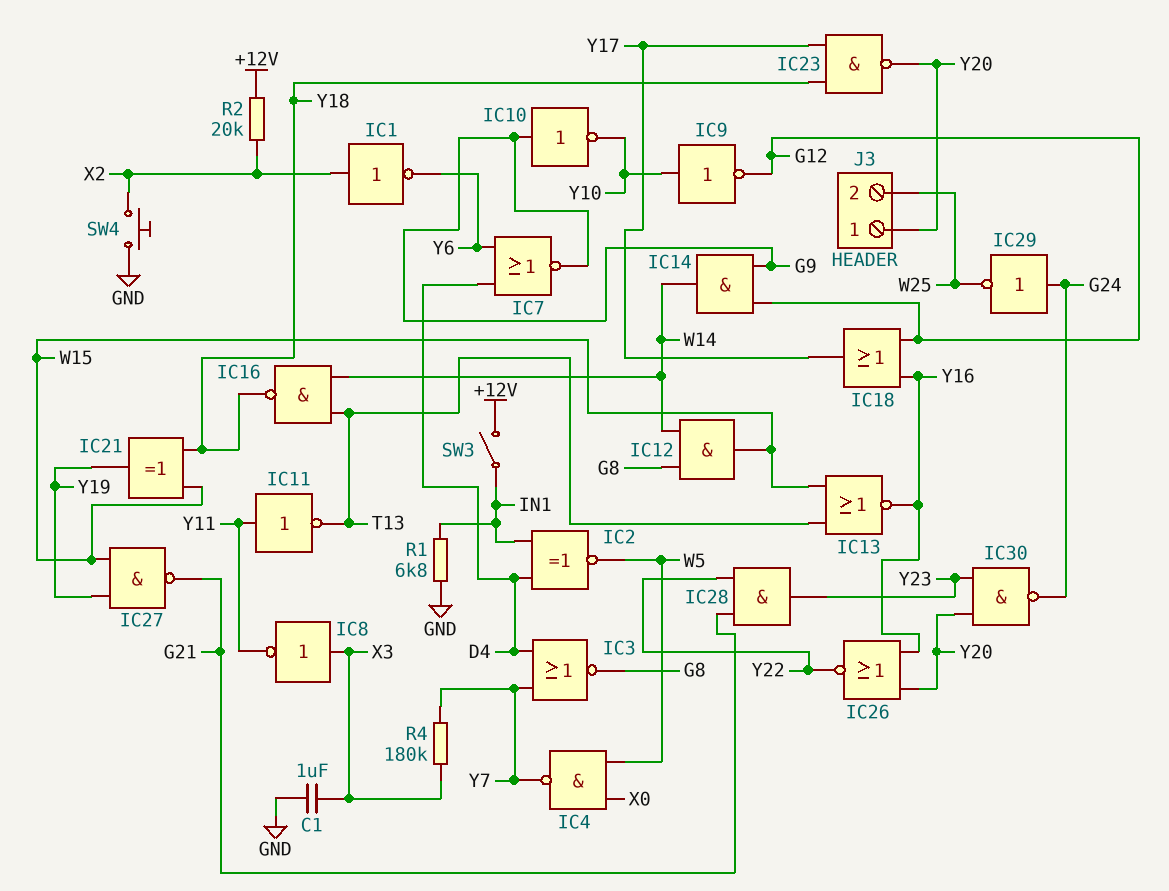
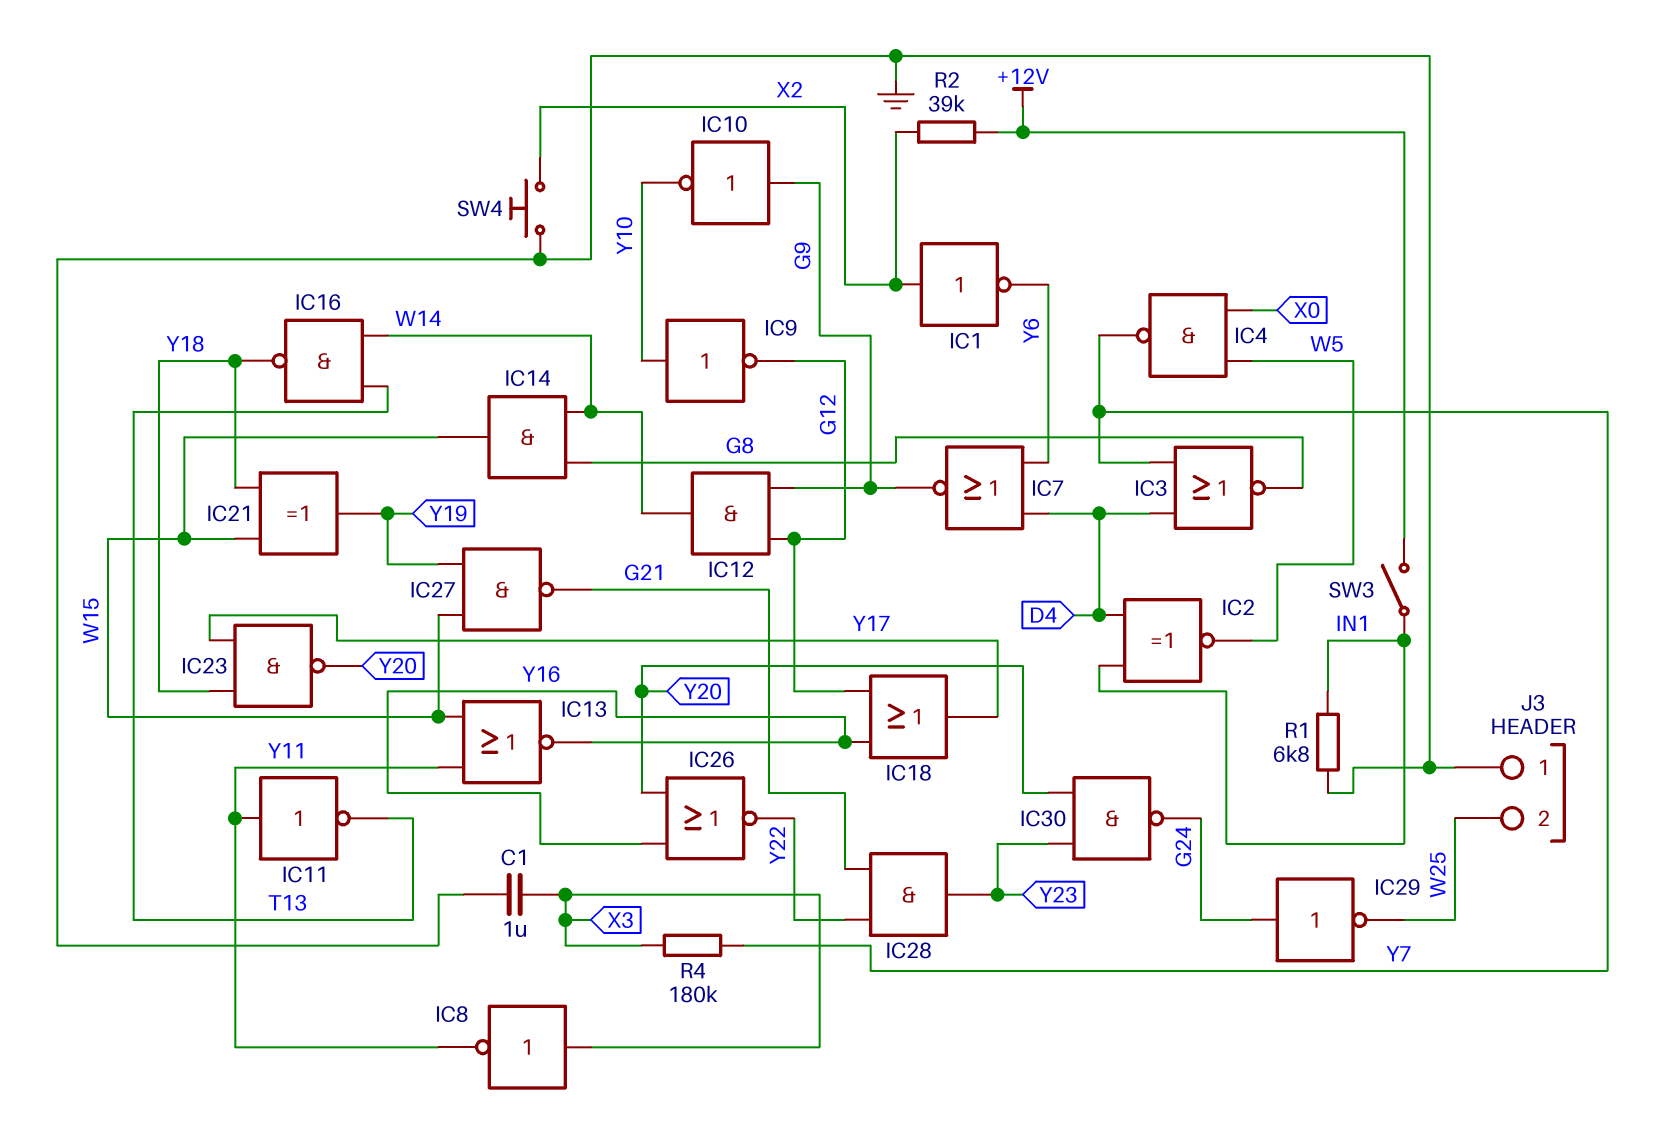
IC12: AND (in G8, in W14, out W15) -> AND (in G9, in G12, out W14)
IC13: NOR (in T13, in W15, out Y16) -> NOR (in W15, in Y11, out Y16)
IC14: AND (in G9, in G12, out W14) -> AND (in G8, in W14, out W15)
J3 pin 1: Y20 -> GND
R2: 20k (+12V, X2) -> 39k (+12V, X2)

